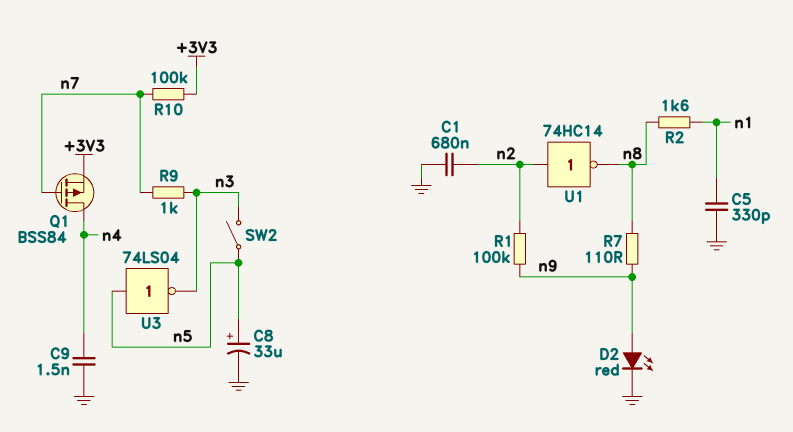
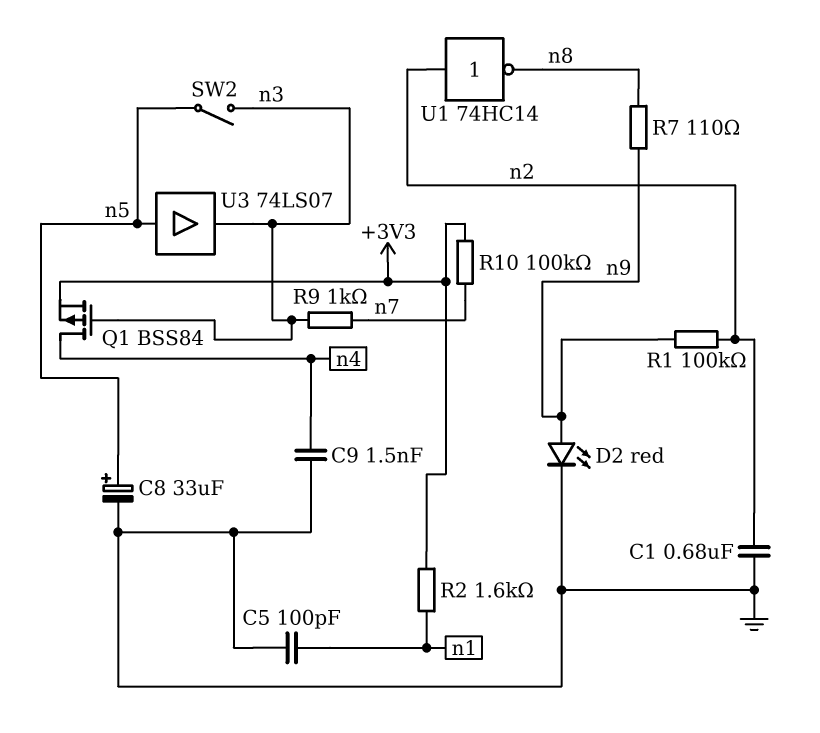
C5: 330pF (GND, n1) -> 100pF (GND, n1)
Q1: PMOS BSS84 (G n7, D n4, S +3V3) -> PMOS BSS84 (G n3, D n4, S +3V3)
R2: 1.6k (n1, n8) -> 1.6k (+3V3, n1)
U3: NOT 74LS04 (in n5, out n3) -> buffer 74LS07 (in n5, out n3)

